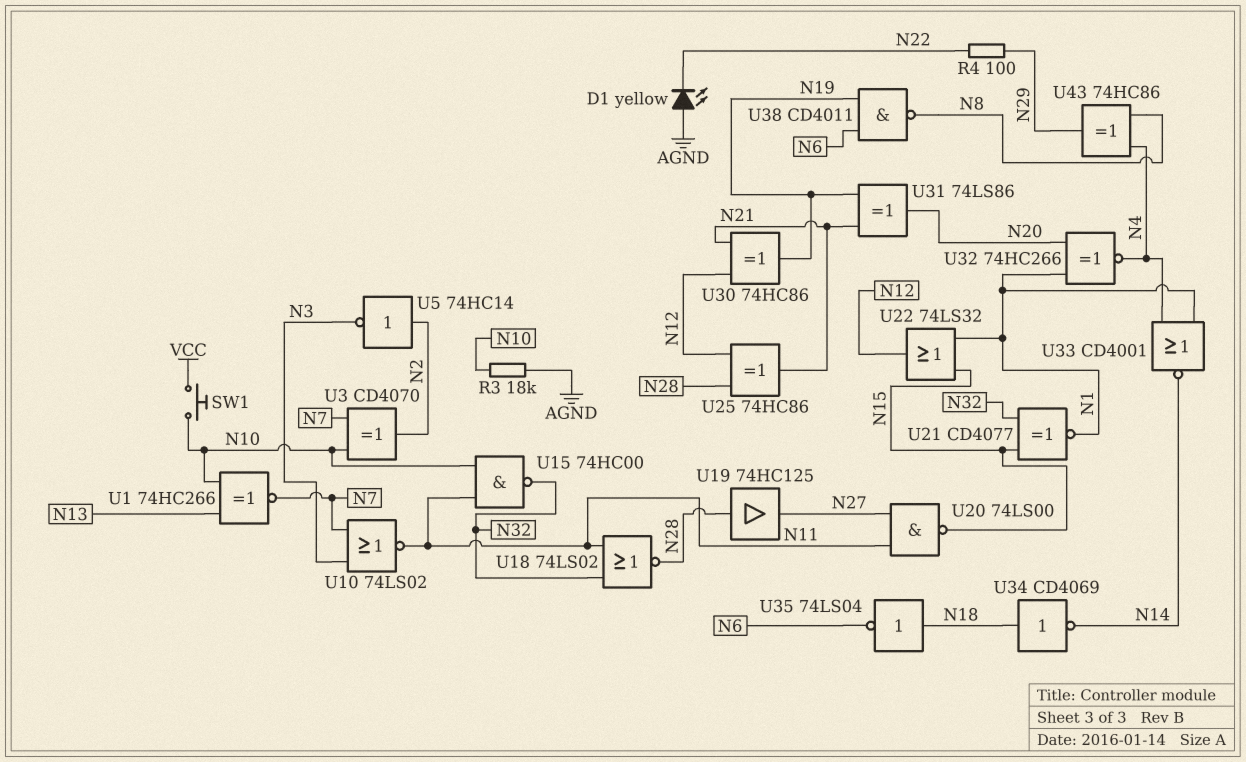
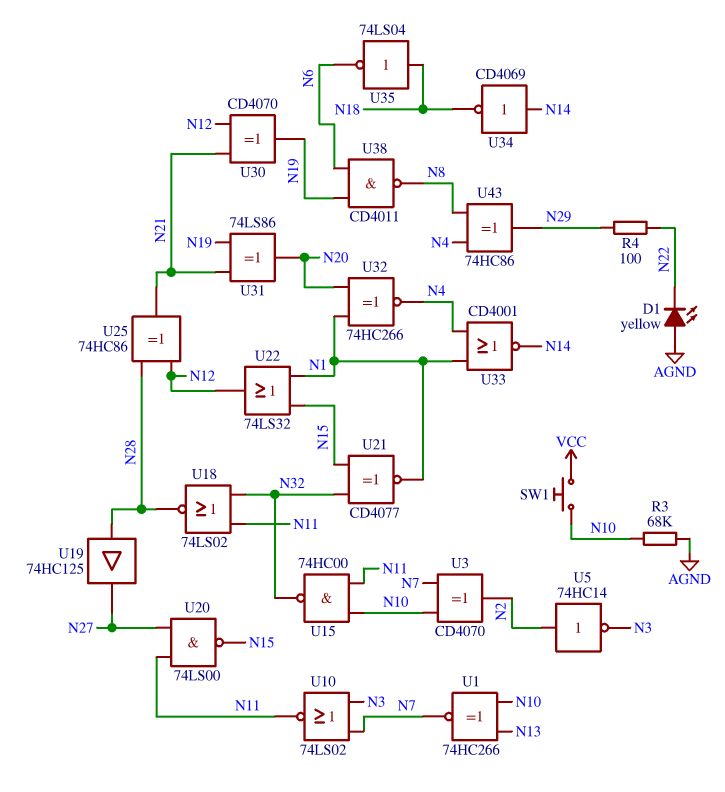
R3: 18k (AGND, N10) -> 68k (AGND, N10)
U30: XOR 74HC86 (in N12, in N21, out N19) -> XOR CD4070 (in N12, in N21, out N19)
U34: NOT CD4069 (in N18, out N14) -> NOT CD4069 (in N14, out N18)

